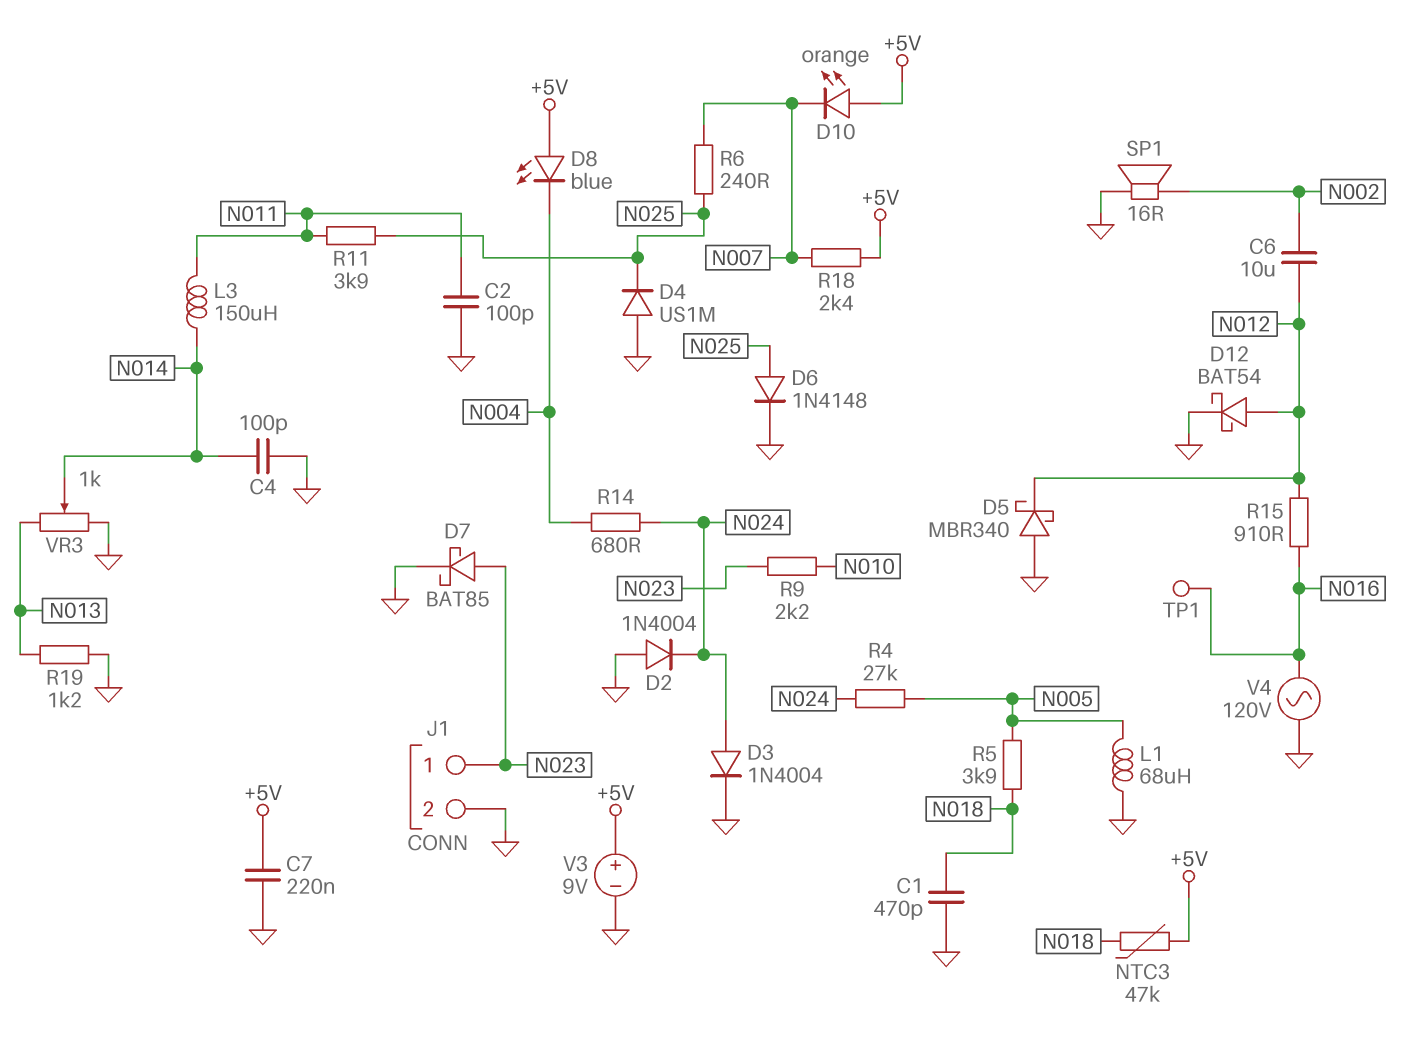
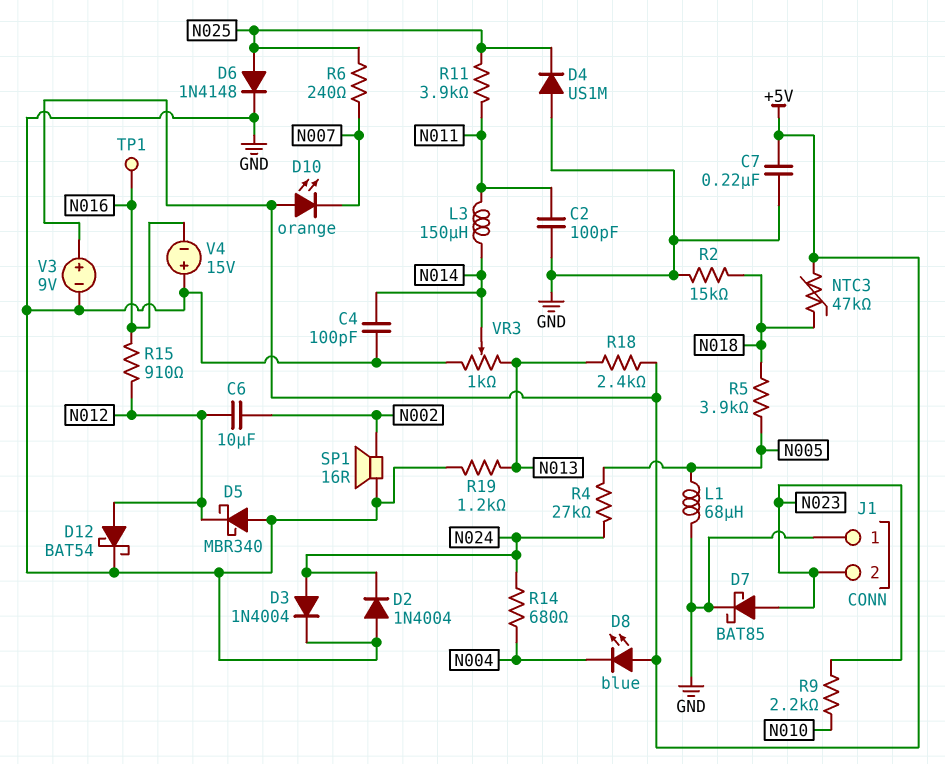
C1: 470pF (GND, N018) -> none
J1 pin 1: N023 -> GND
J1 pin 2: GND -> N023
R2: none -> 15k (GND, N018)
R18: 2.4k (+5V, N007) -> 2.4k (+5V, N013)
V4: AC 120V (GND, N016) -> 15V (plus GND, minus N016)

